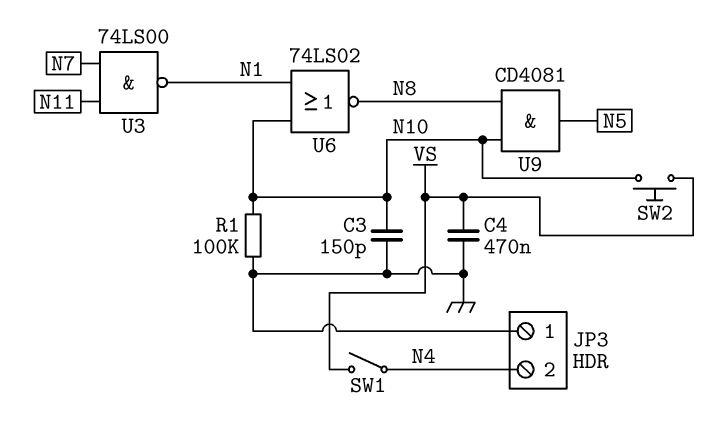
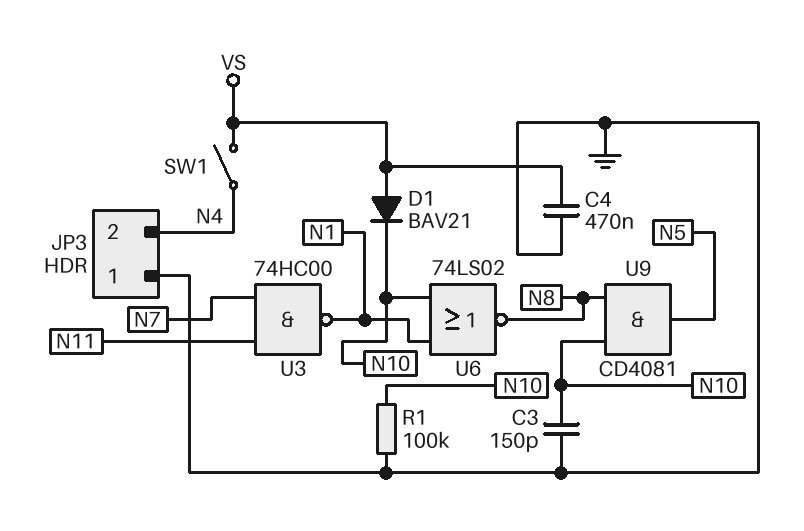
D1: none -> diode BAV21 (A VS, K N10)
SW2: button (N10, VS) -> none
U3: NAND 74LS00 (in N7, in N11, out N1) -> NAND 74HC00 (in N7, in N11, out N1)

